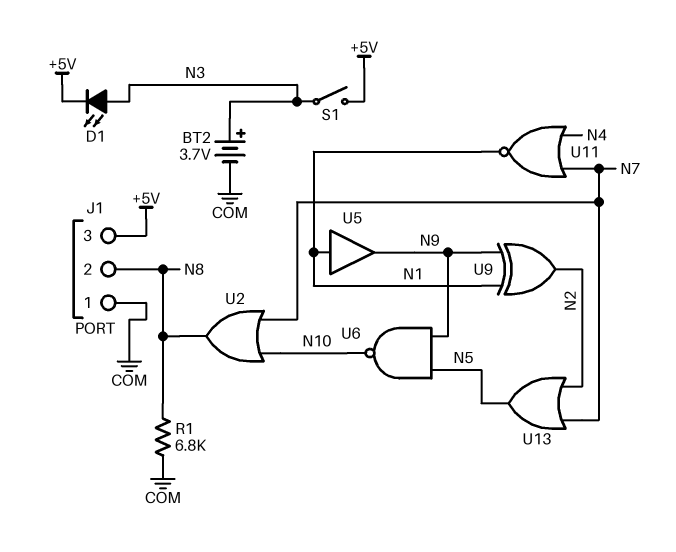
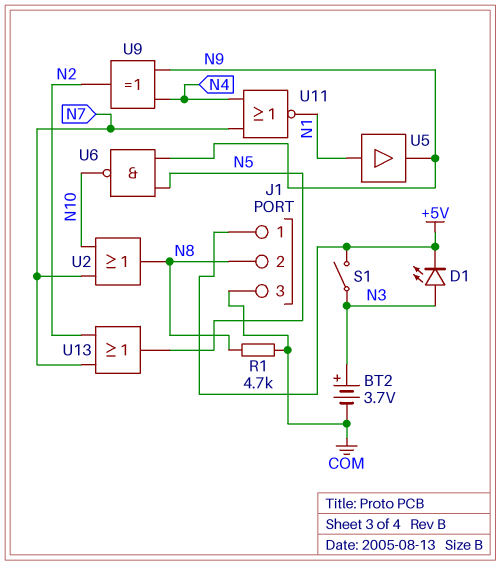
J1 pin 1: COM -> +5V
J1 pin 3: +5V -> COM
R1: 6.8k (COM, N8) -> 4.7k (COM, N8)
U9: XOR (in N1, in N9, out N2) -> XOR (in N4, in N9, out N2)

